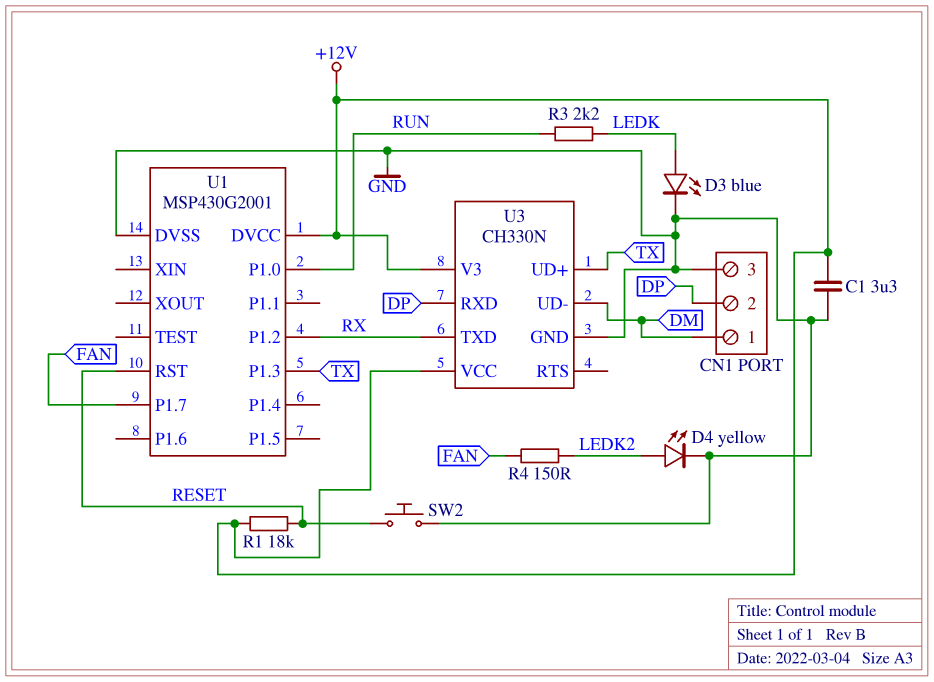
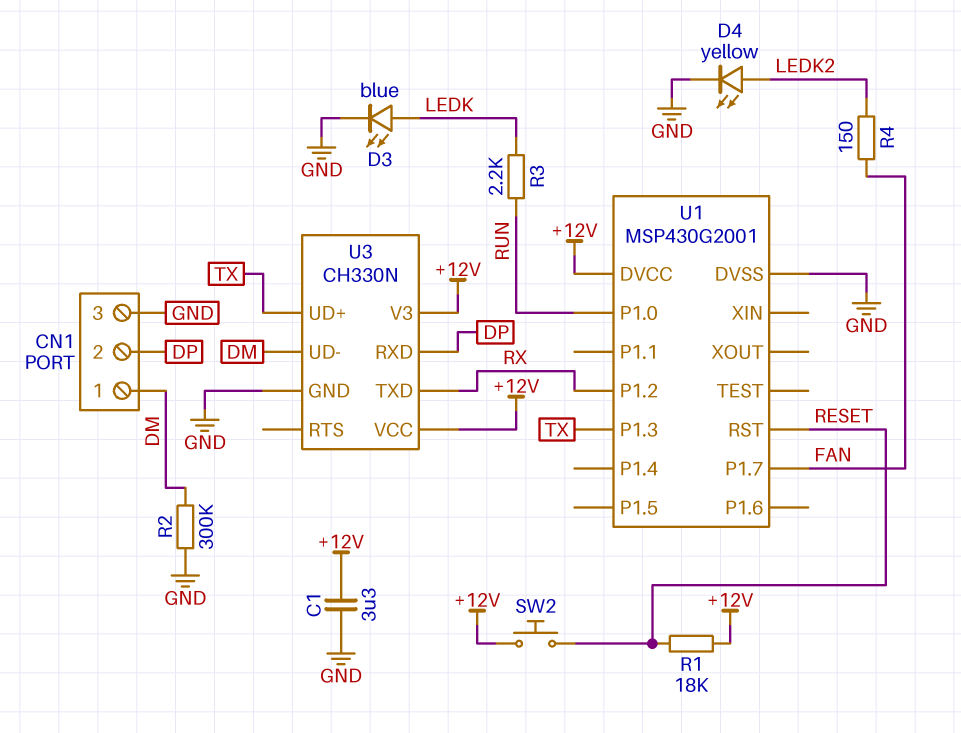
R2: none -> 300k (DM, GND)
SW2: button (GND, RESET) -> button (+12V, RESET)

